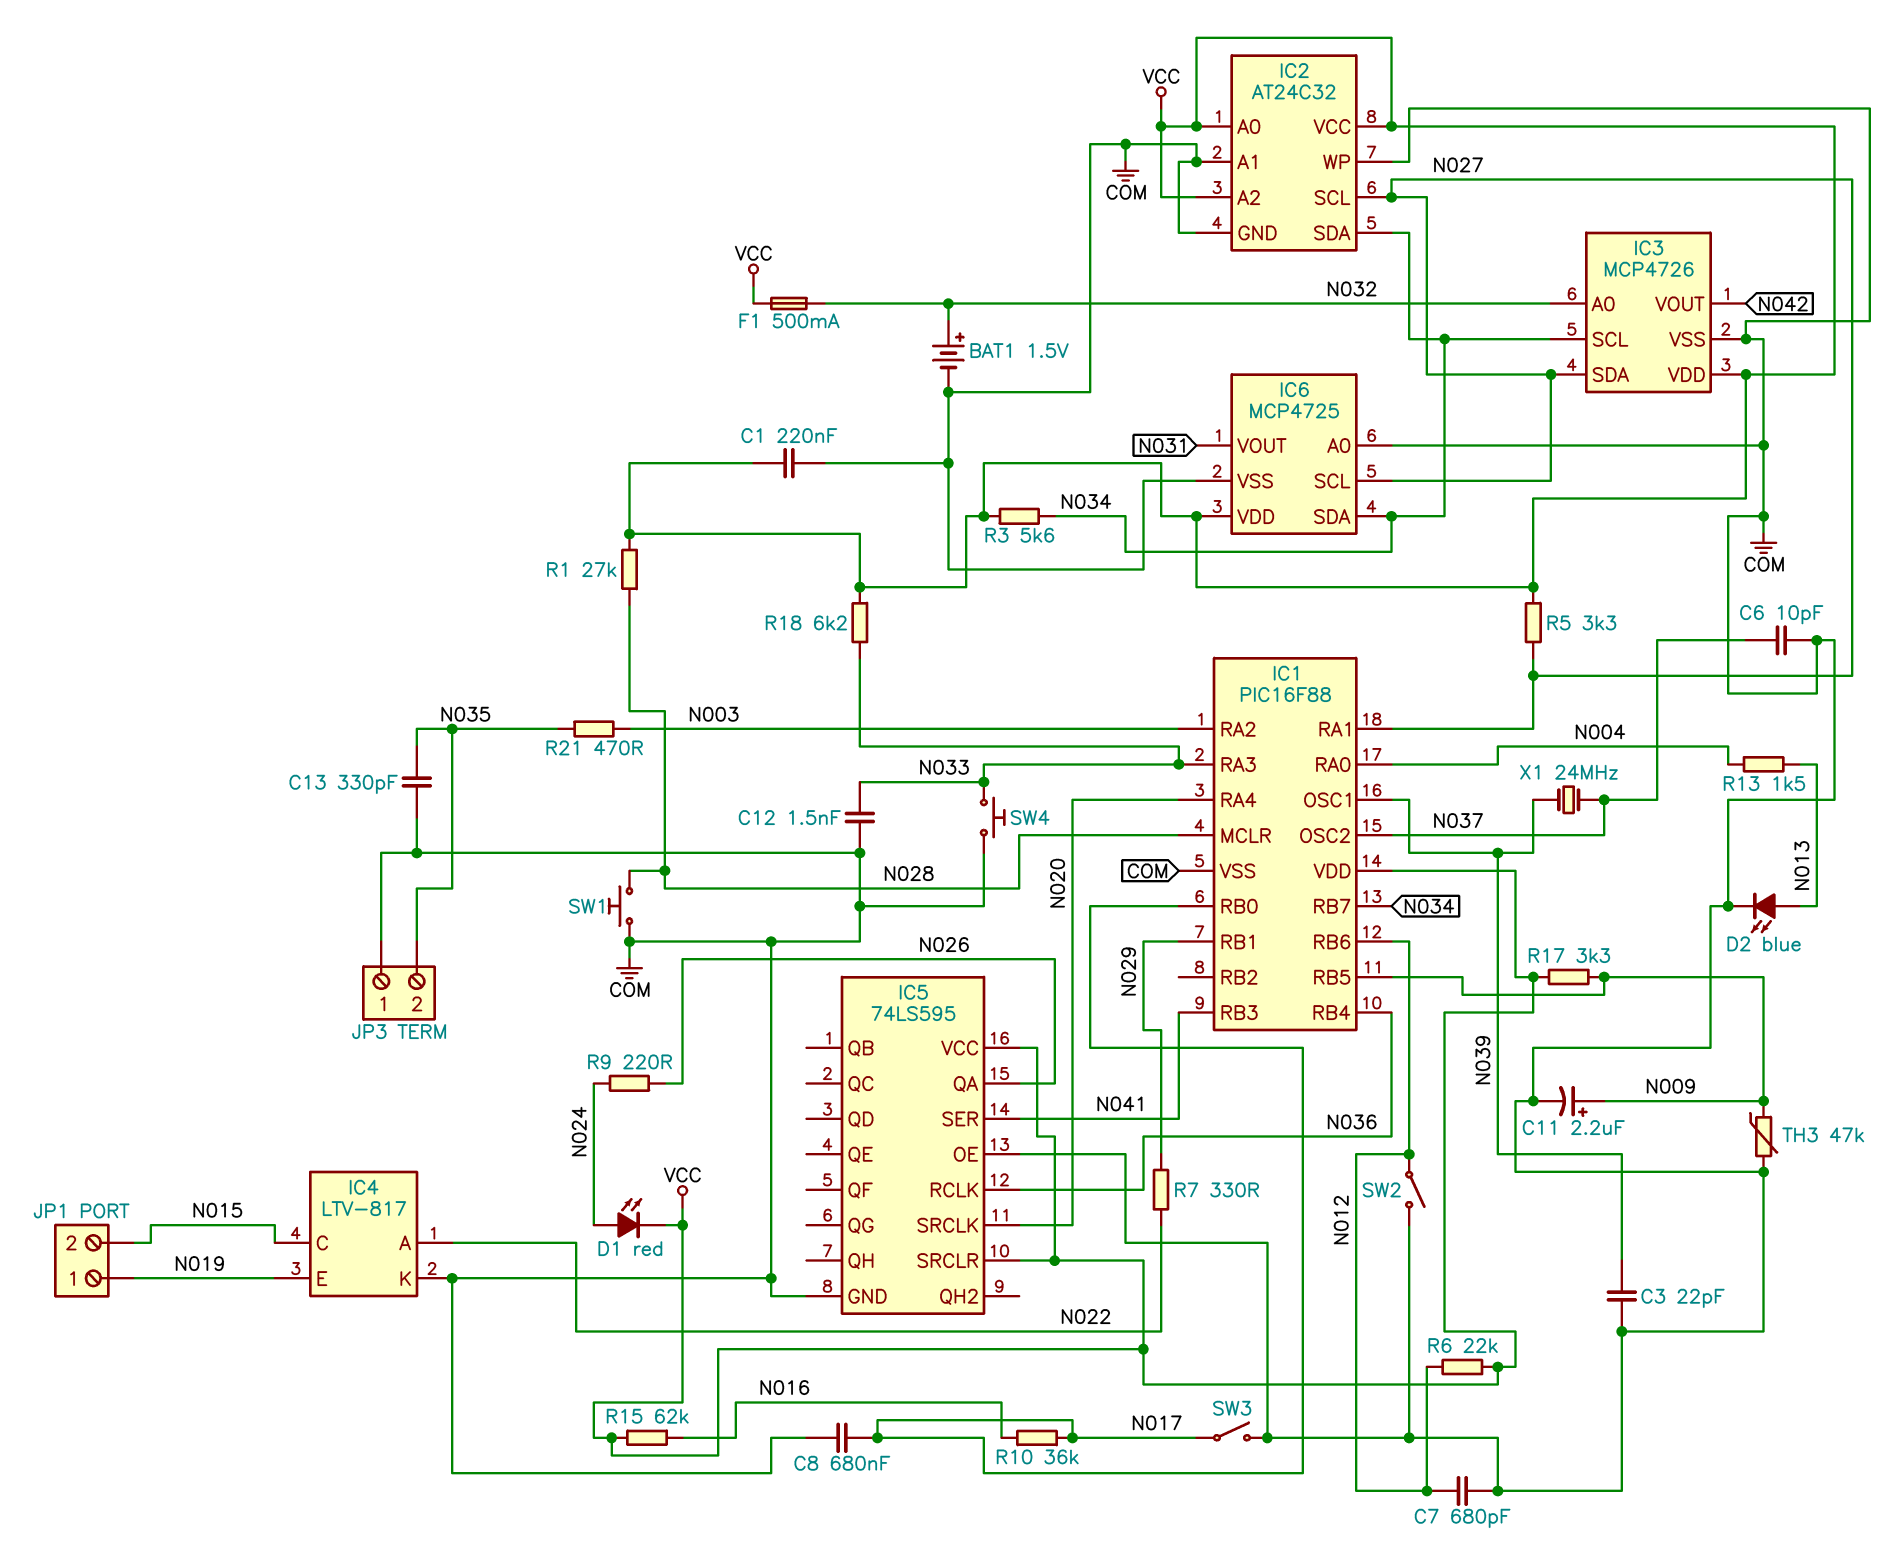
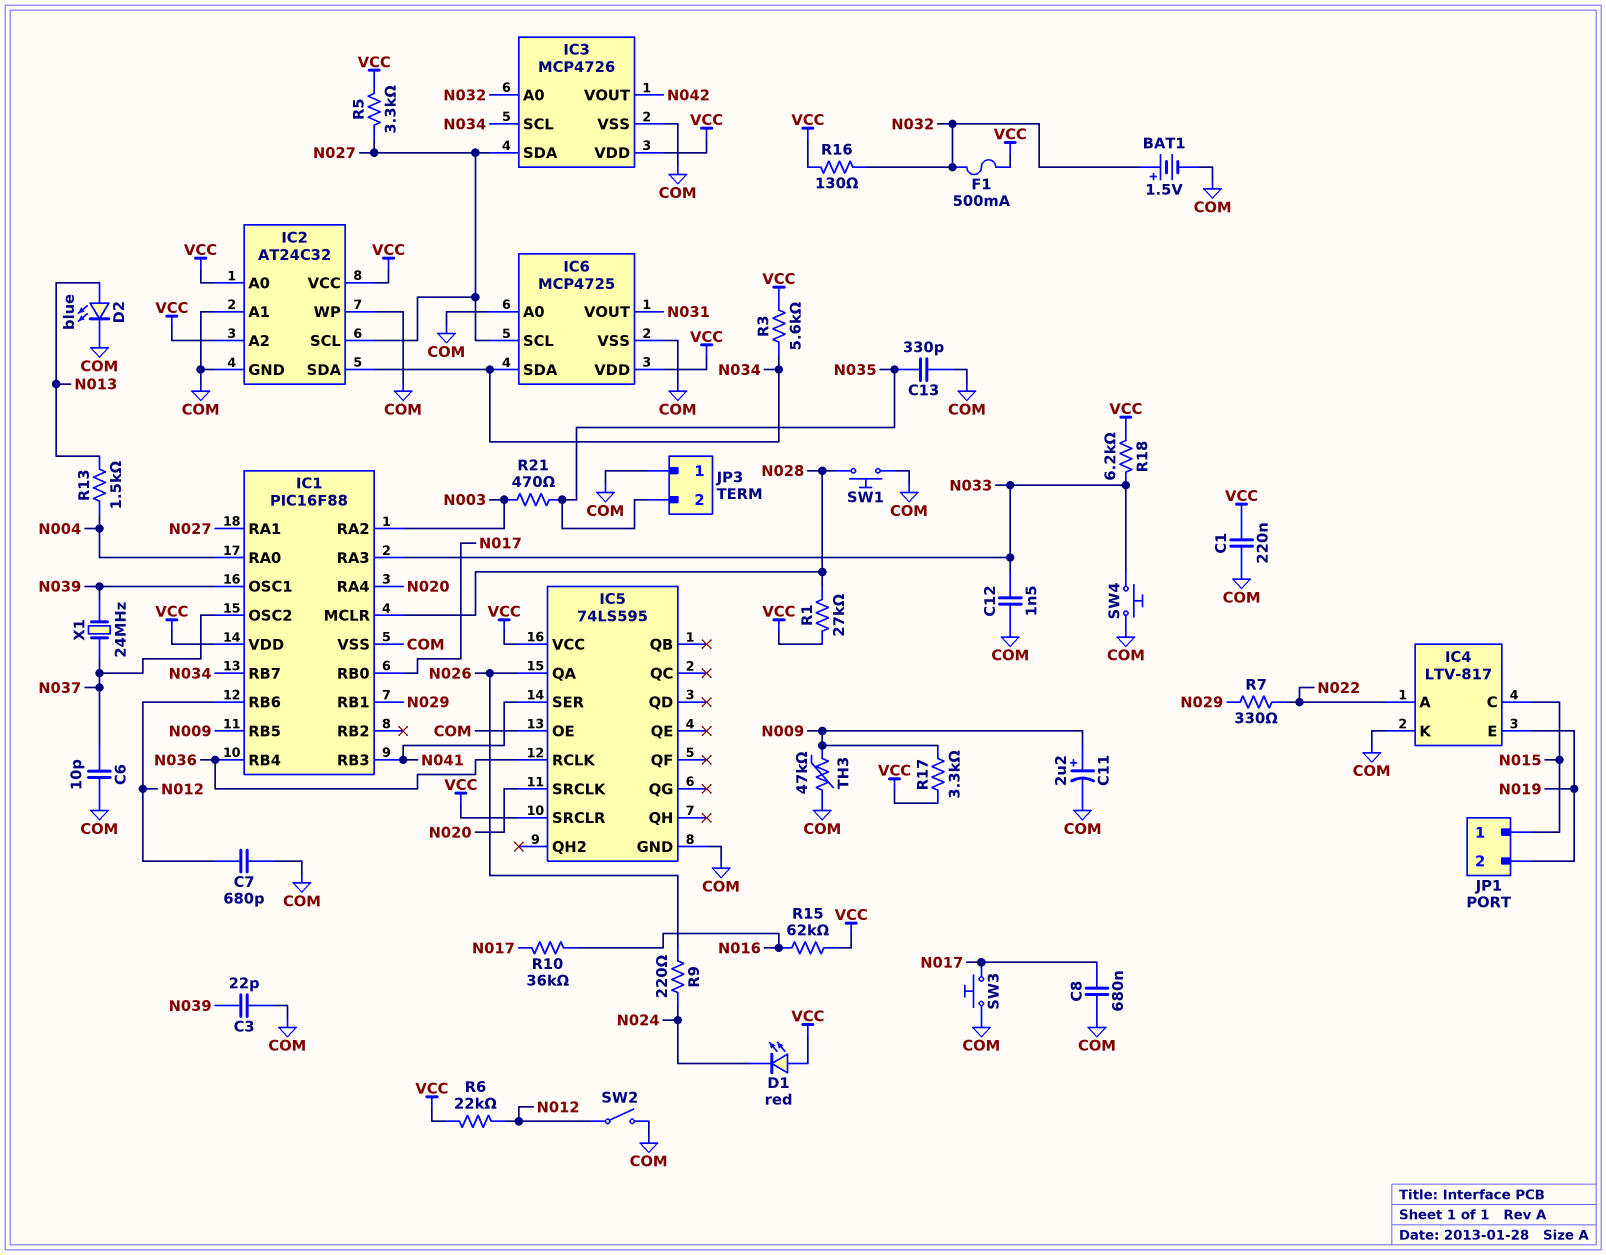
D1: LED red (A N024, K VCC) -> LED red (A VCC, K N024)
JP1 pin 1: N019 -> N015
JP1 pin 2: N015 -> N019
R16: none -> 130 (N032, VCC)
SW3: switch (COM, N017) -> button (COM, N017)

